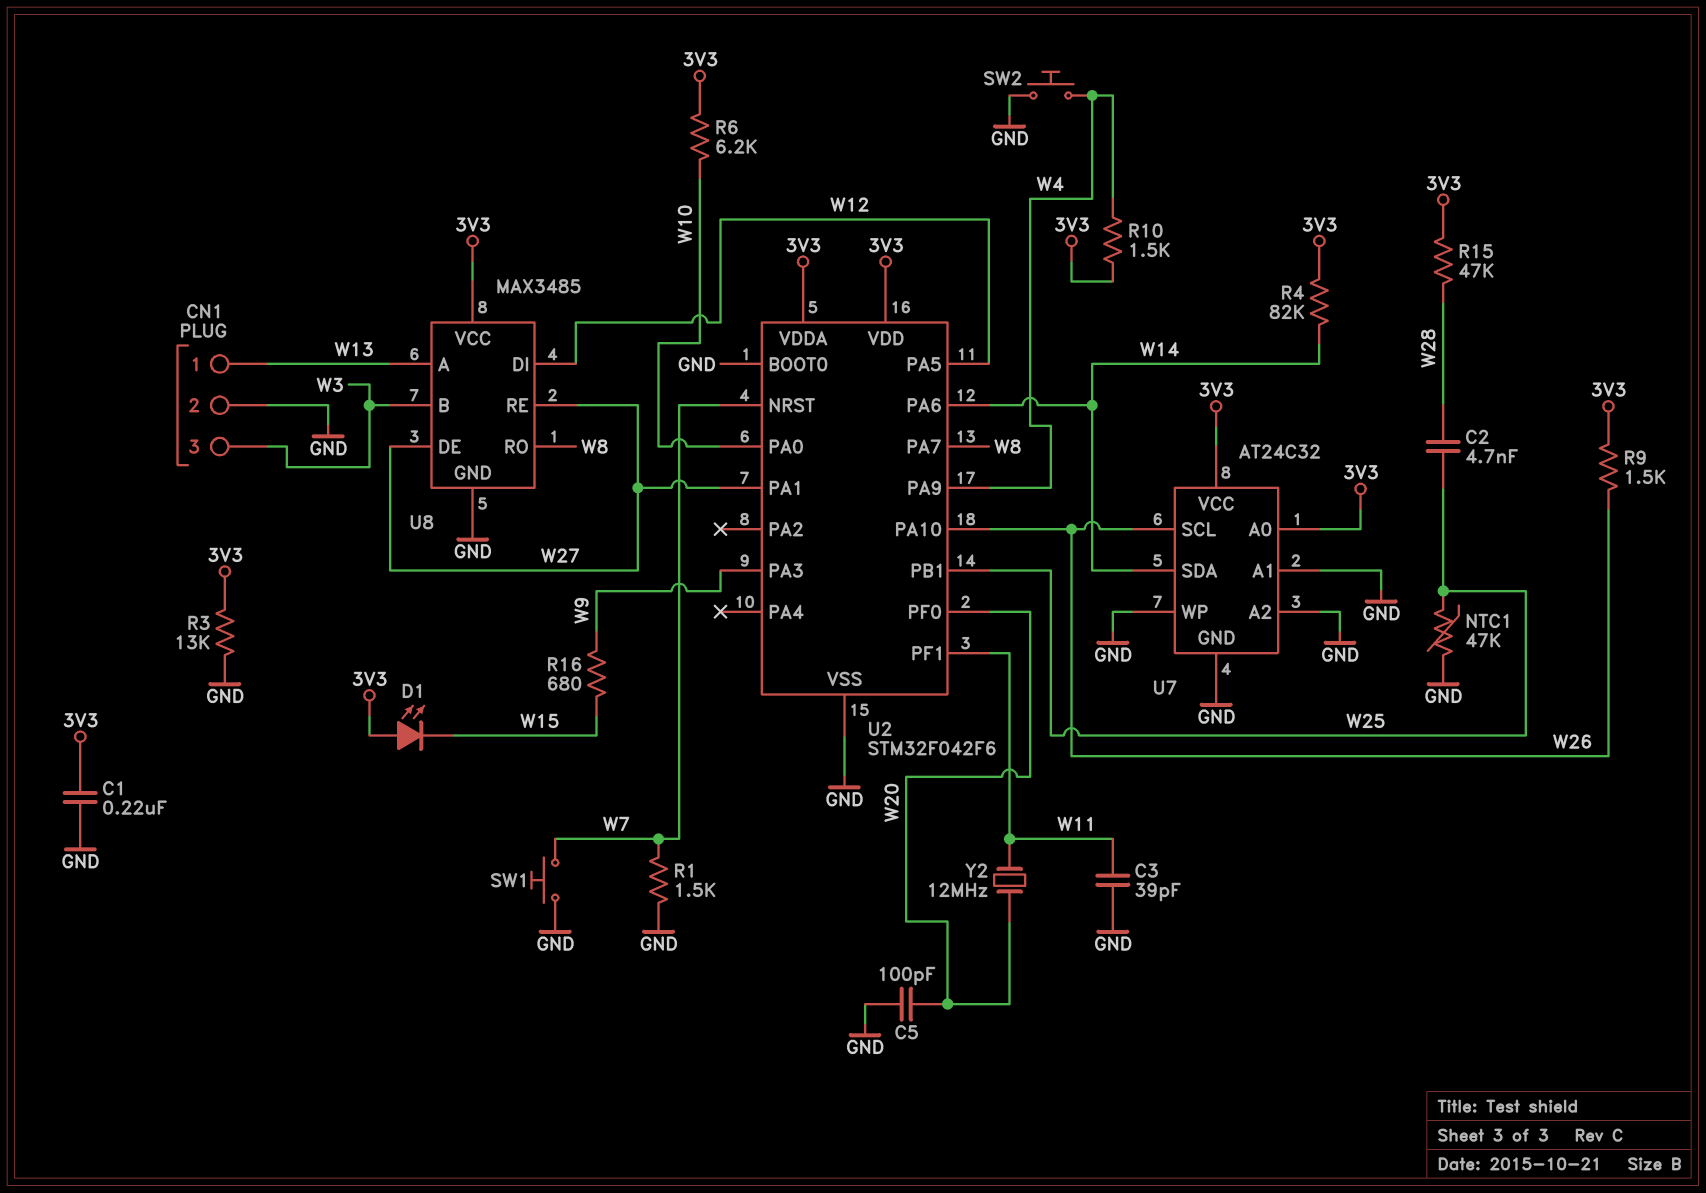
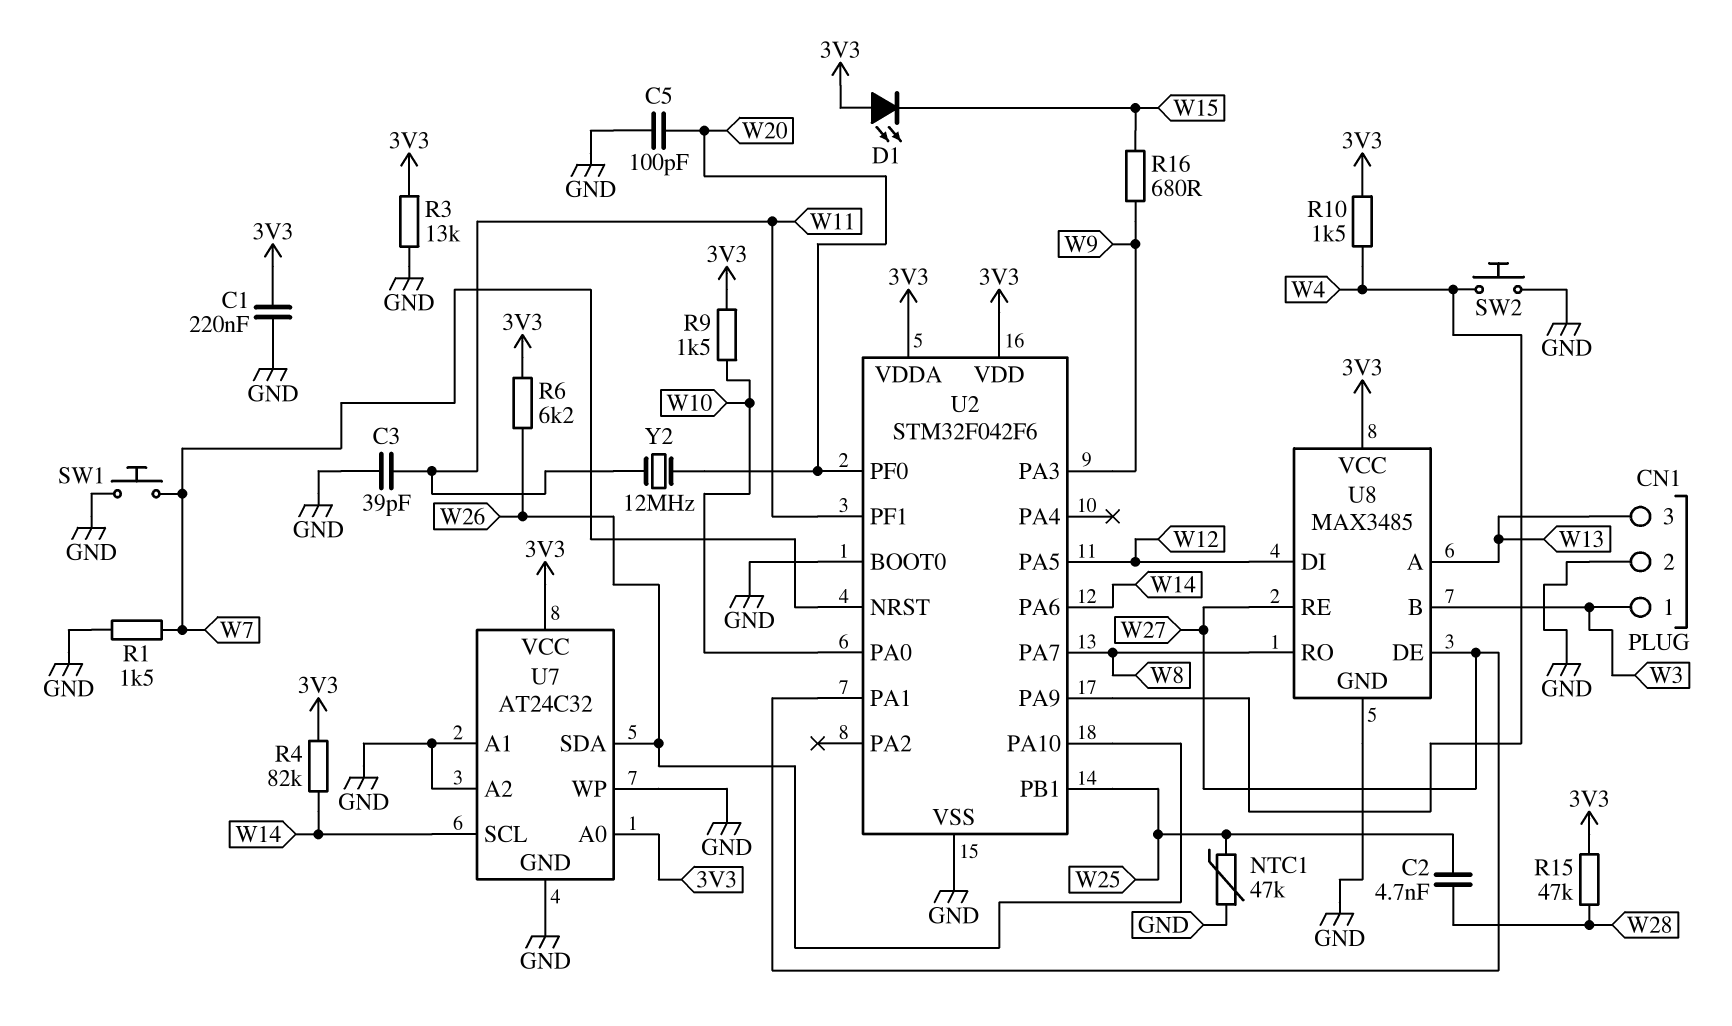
CN1 pin 1: W13 -> W3
CN1 pin 3: W3 -> W13
R6: 6.2k (3V3, W10) -> 6.2k (3V3, W26)
R9: 1.5k (3V3, W26) -> 1.5k (3V3, W10)
U7 pin SCL: W26 -> W14
U7 pin SDA: W14 -> W26

